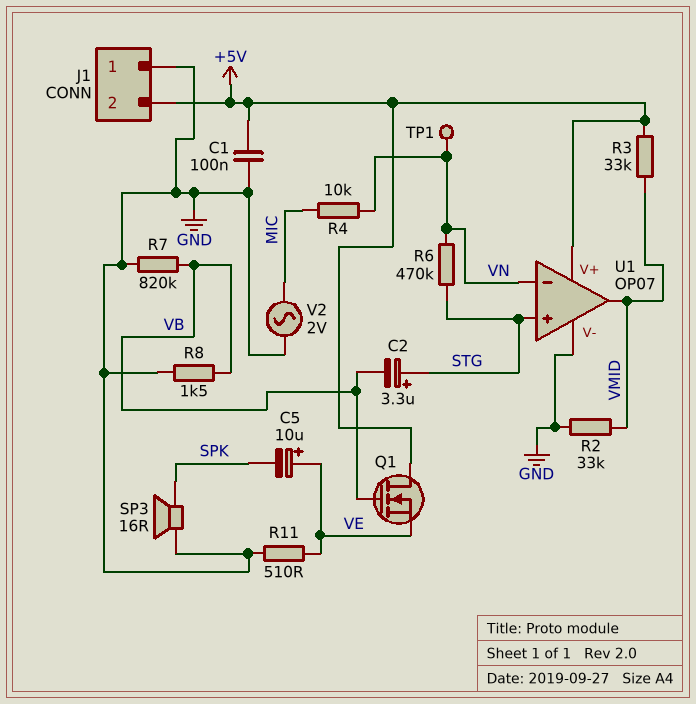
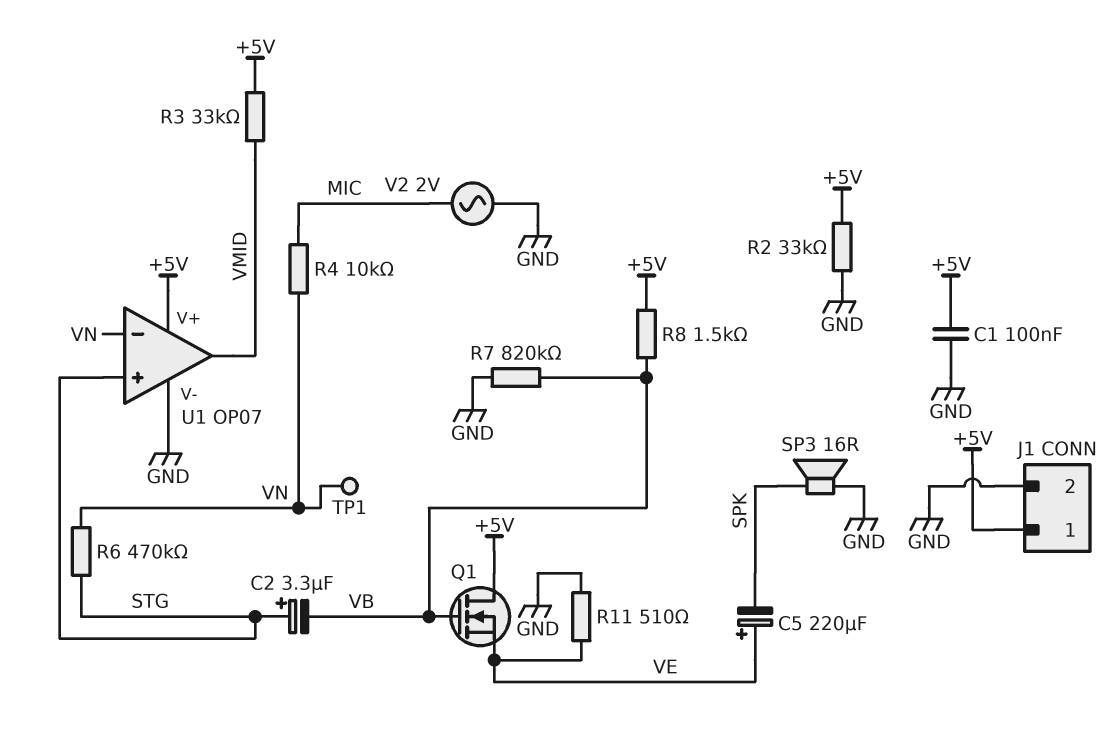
C5: 10uF (plus VE, minus SPK) -> 220uF (plus VE, minus SPK)
J1 pin 1: GND -> +5V
J1 pin 2: +5V -> GND
R2: 33k (GND, VMID) -> 33k (+5V, GND)
R8: 1.5k (GND, VB) -> 1.5k (+5V, VB)

